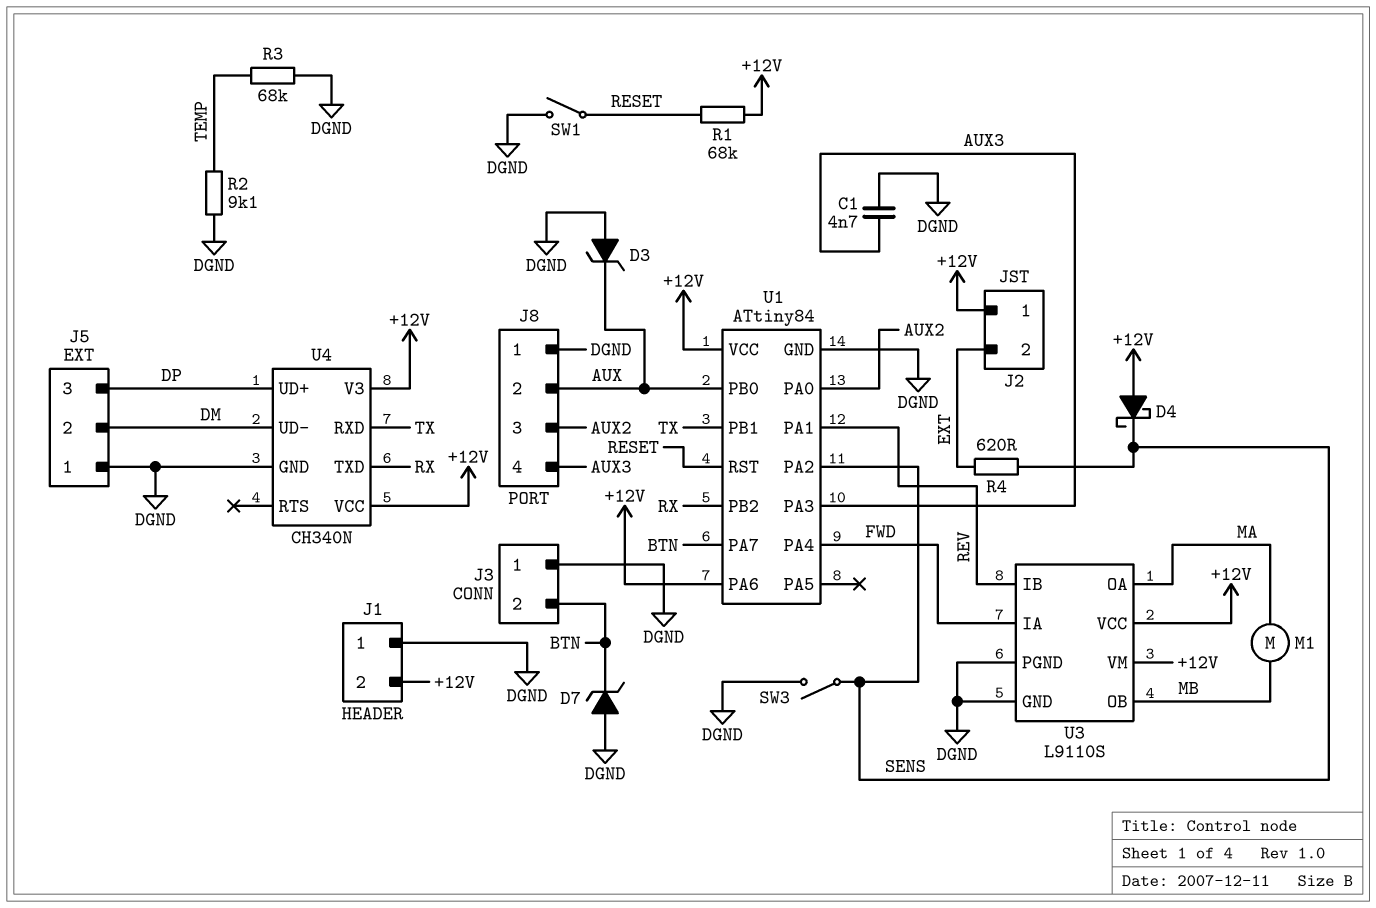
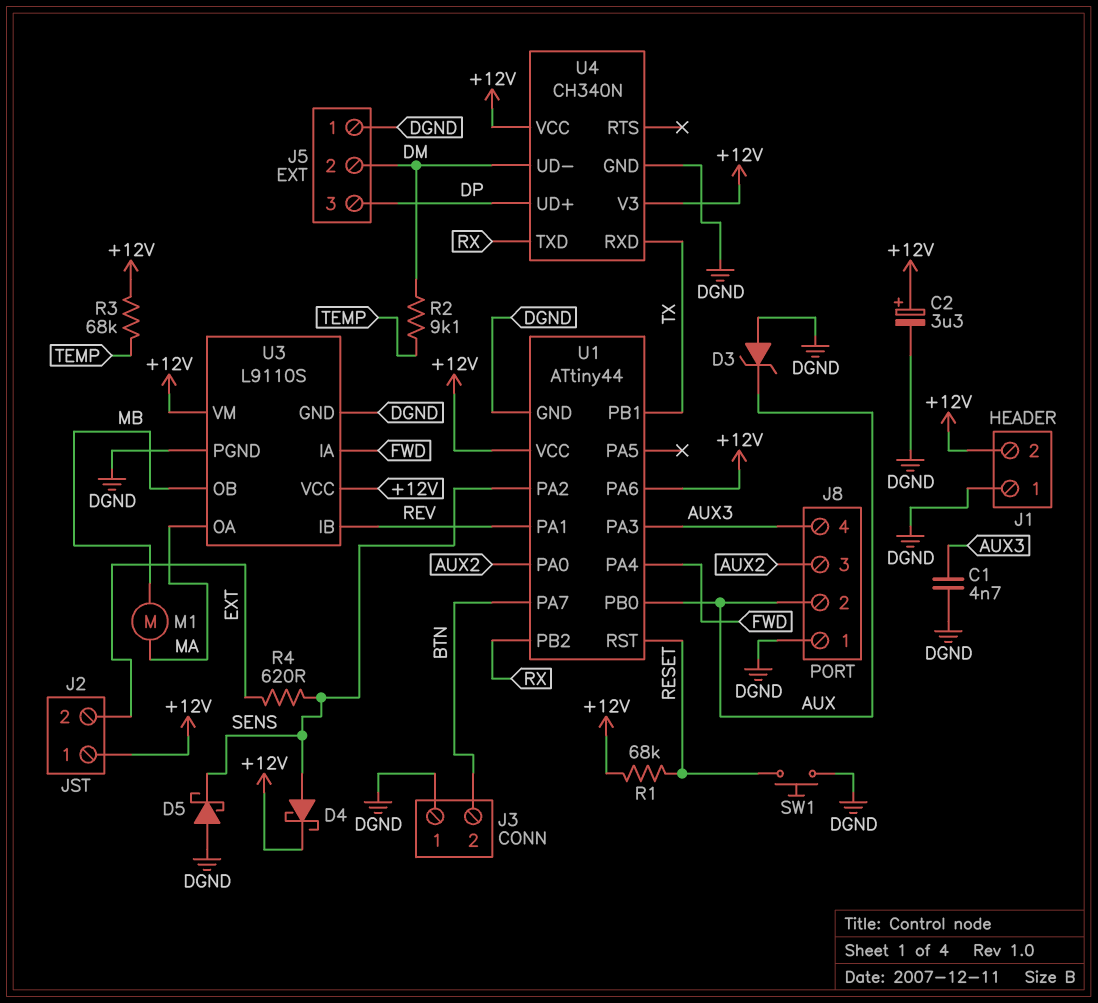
C2: none -> 3.3uF (plus +12V, minus DGND)
D4: schottky (A +12V, K SENS) -> schottky (A SENS, K +12V)
D5: none -> schottky (A DGND, K SENS)
D7: zener (A DGND, K BTN) -> none
R2: 9.1k (DGND, TEMP) -> 9.1k (DM, TEMP)
R3: 68k (DGND, TEMP) -> 68k (+12V, TEMP)
SW1: switch (DGND, RESET) -> button (DGND, RESET)
SW3: switch (DGND, SENS) -> none
U1: ATtiny84 -> ATtiny44

